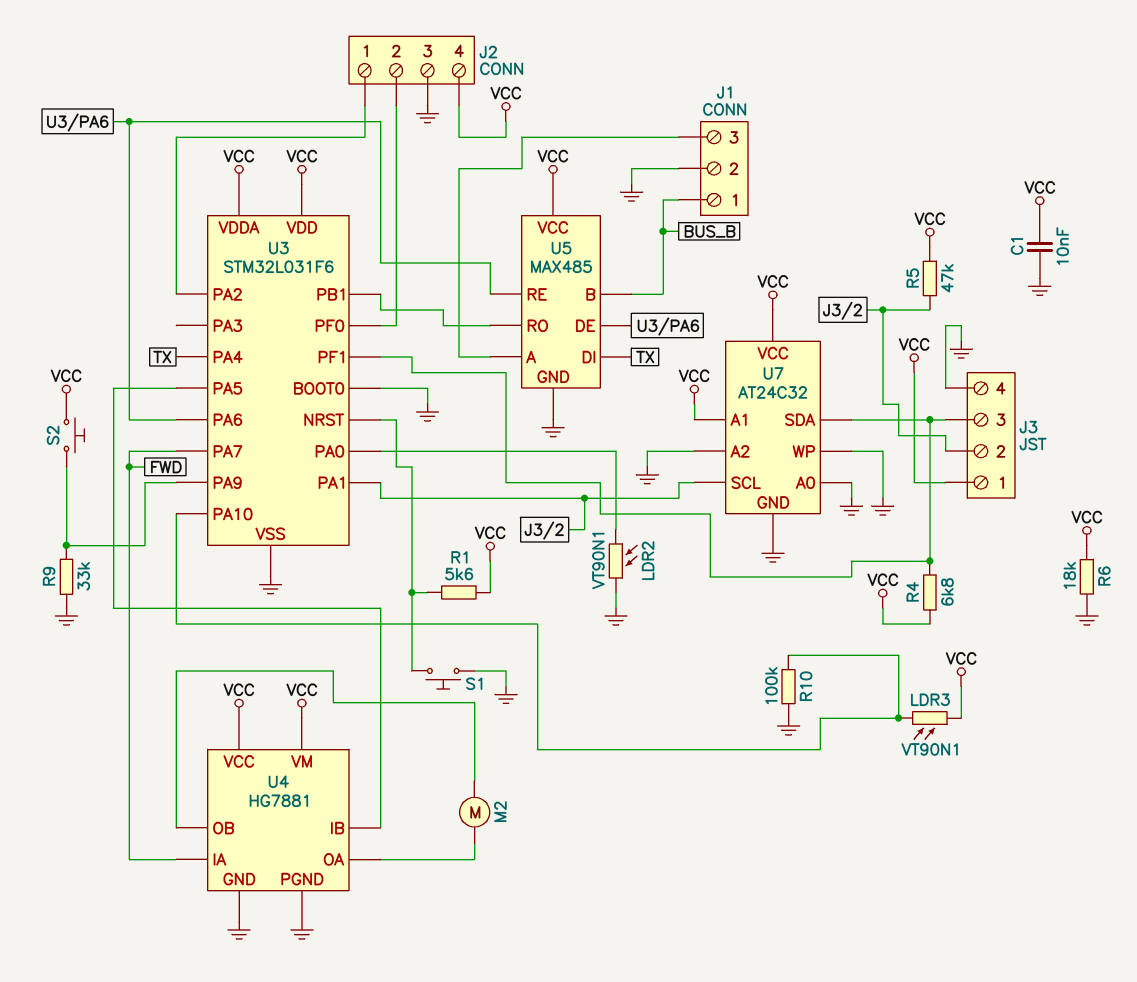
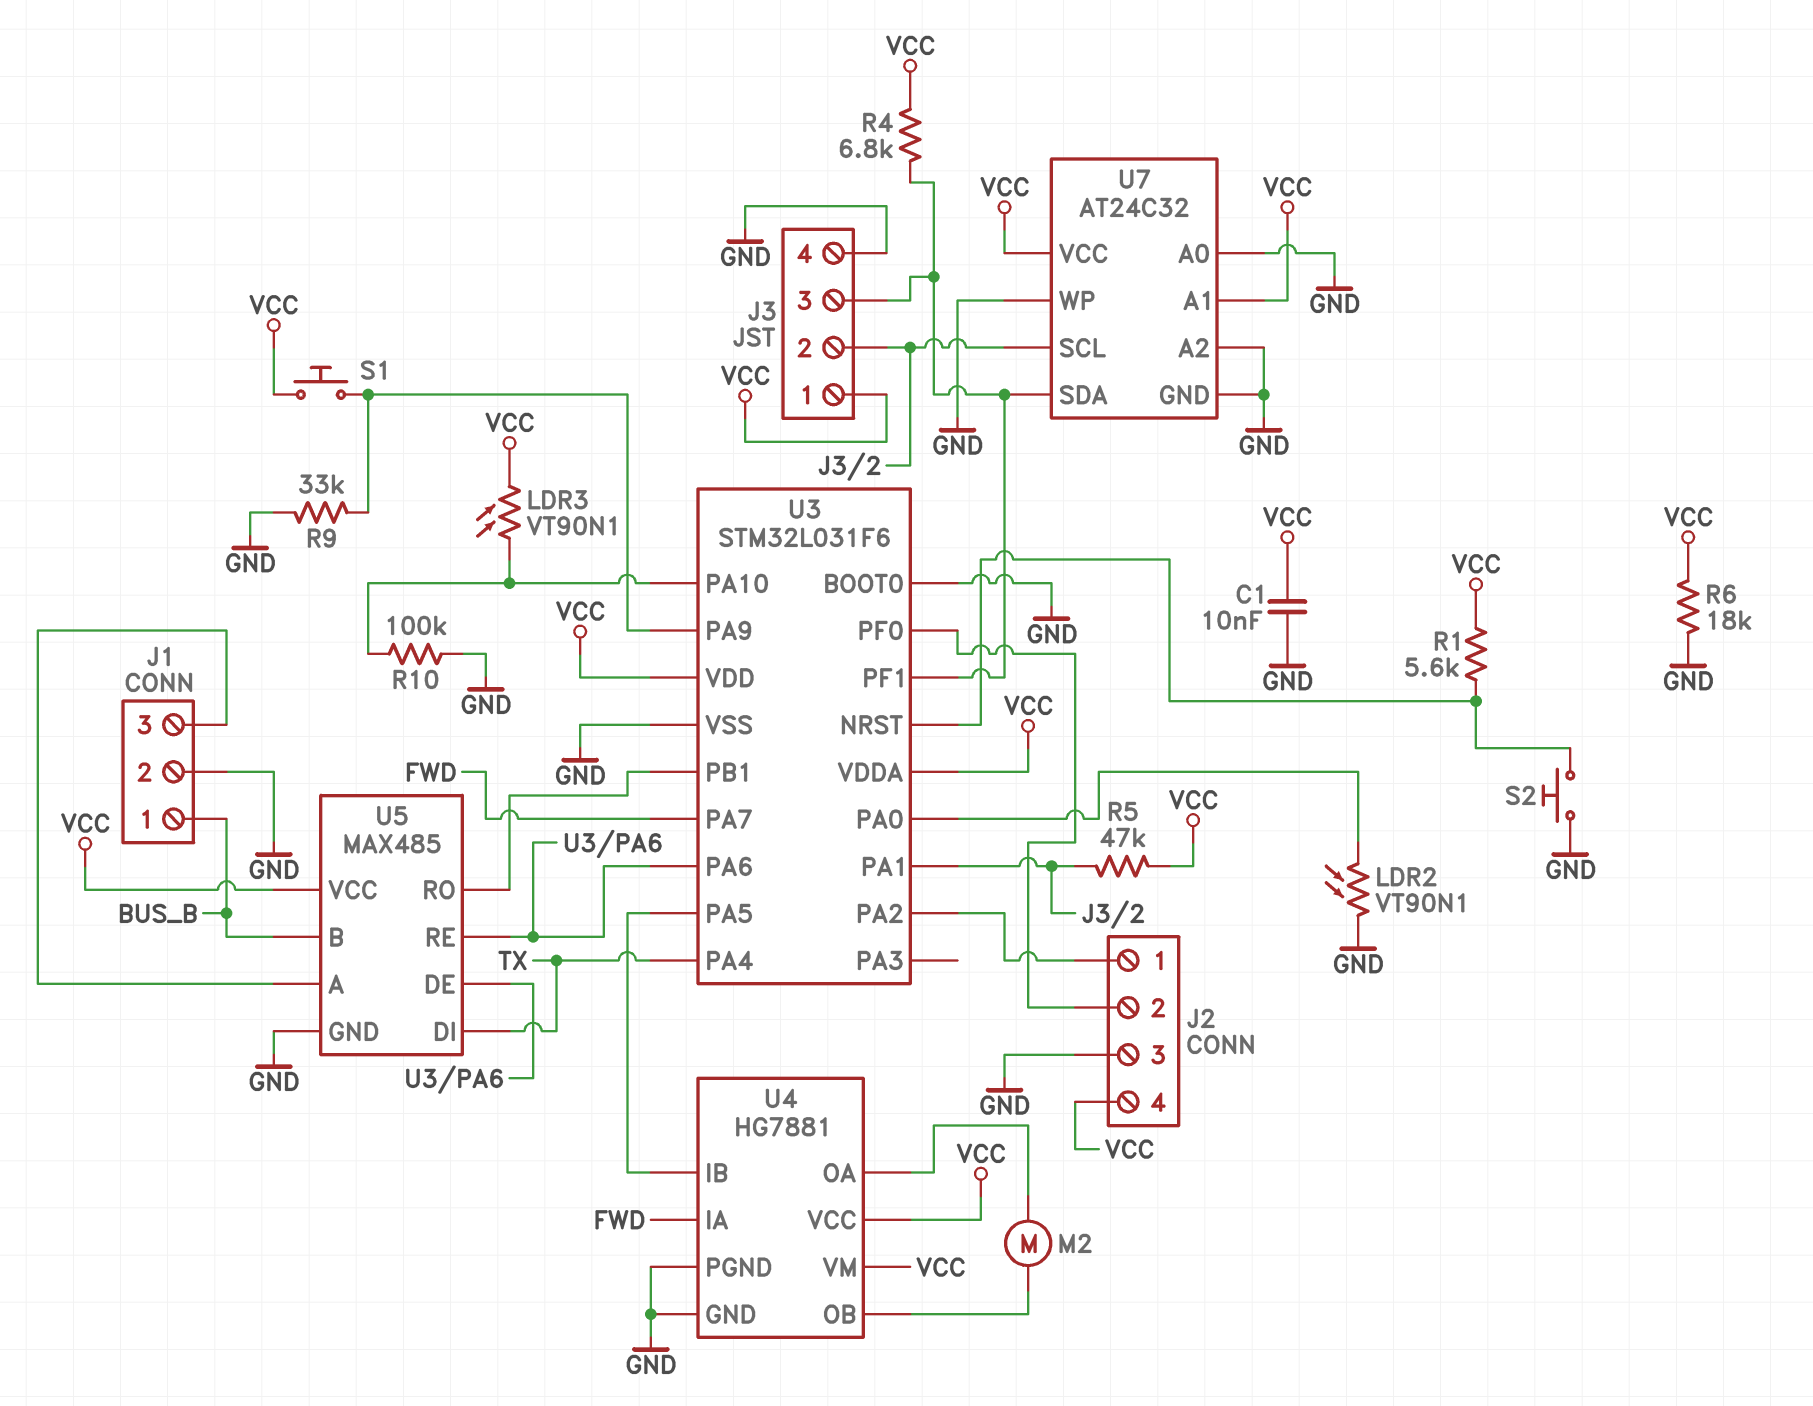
S1: button (GND, U3/NRST) -> button (U3/PA9, VCC)
S2: button (U3/PA9, VCC) -> button (GND, U3/NRST)

